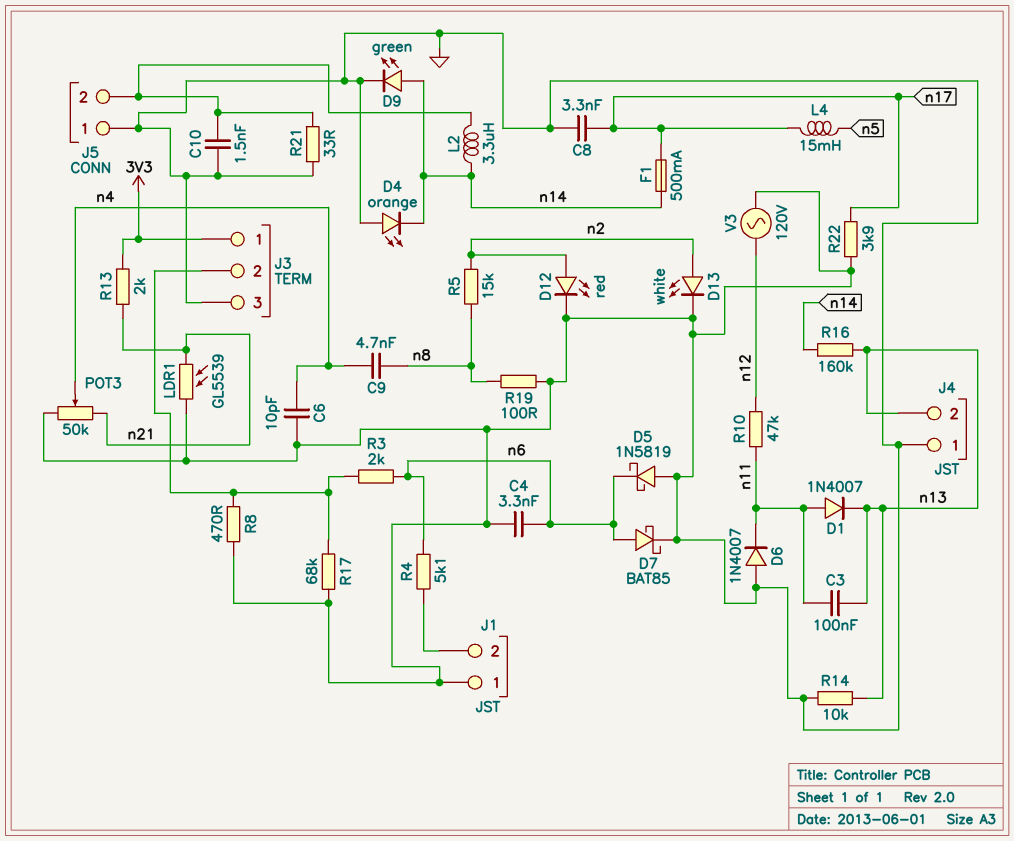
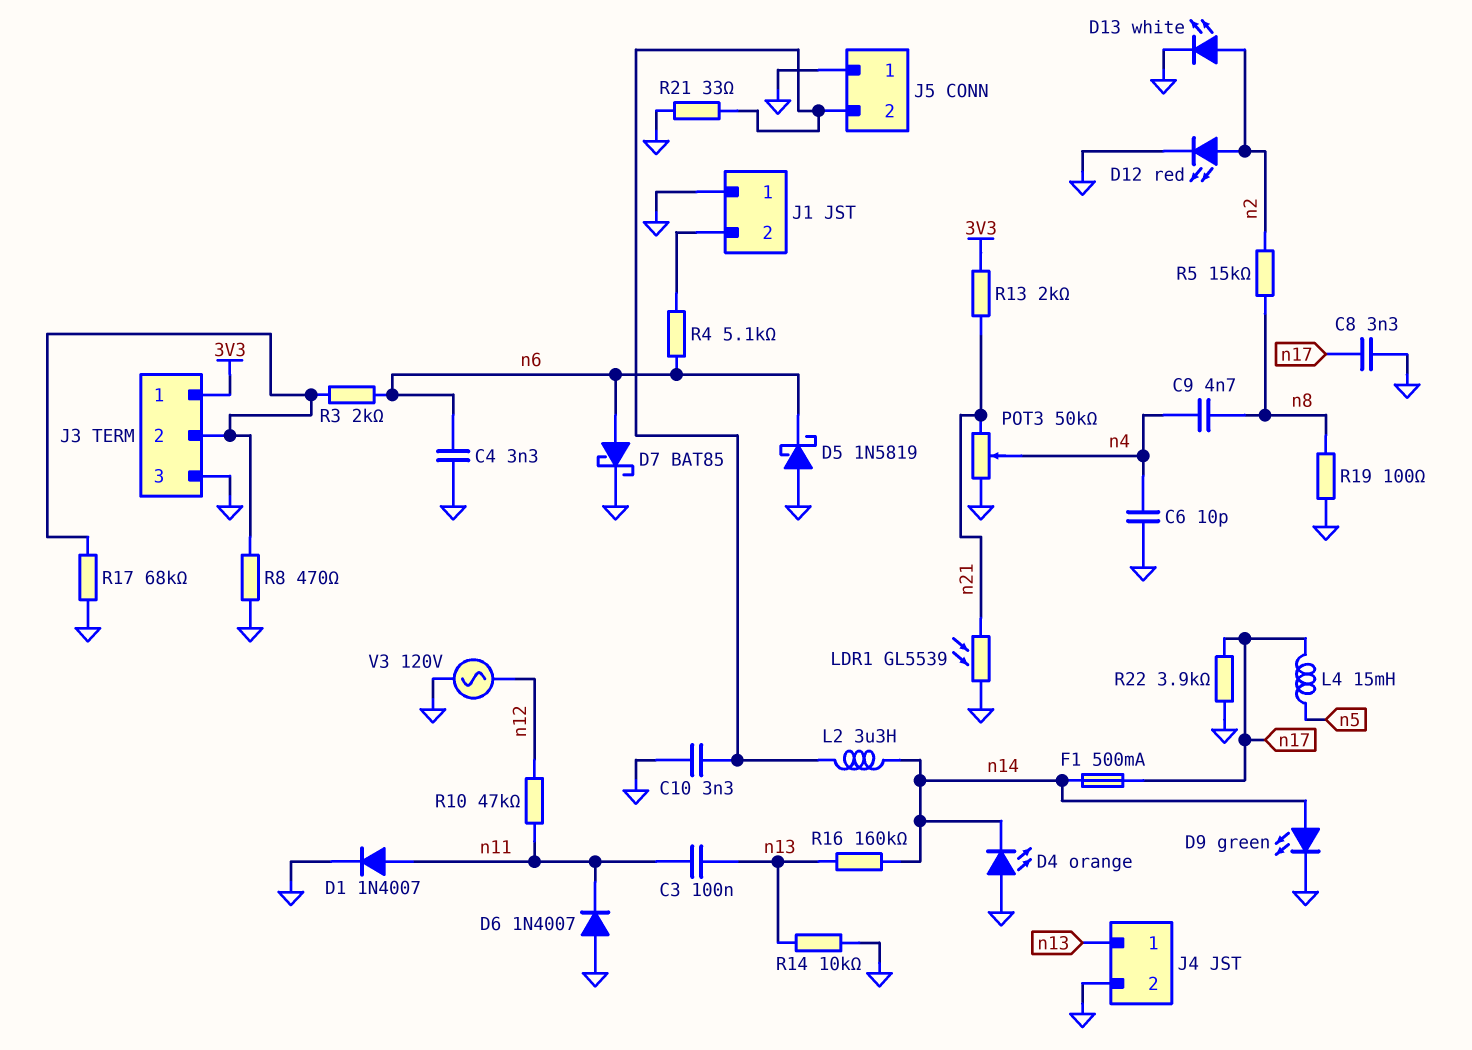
C10: 1.5nF (GND, J5/2) -> 3.3nF (GND, J5/2)
D1: diode 1N4007 (A n11, K n13) -> diode 1N4007 (A n11, K GND)
J4 pin 1: GND -> n13
J4 pin 2: n13 -> GND

